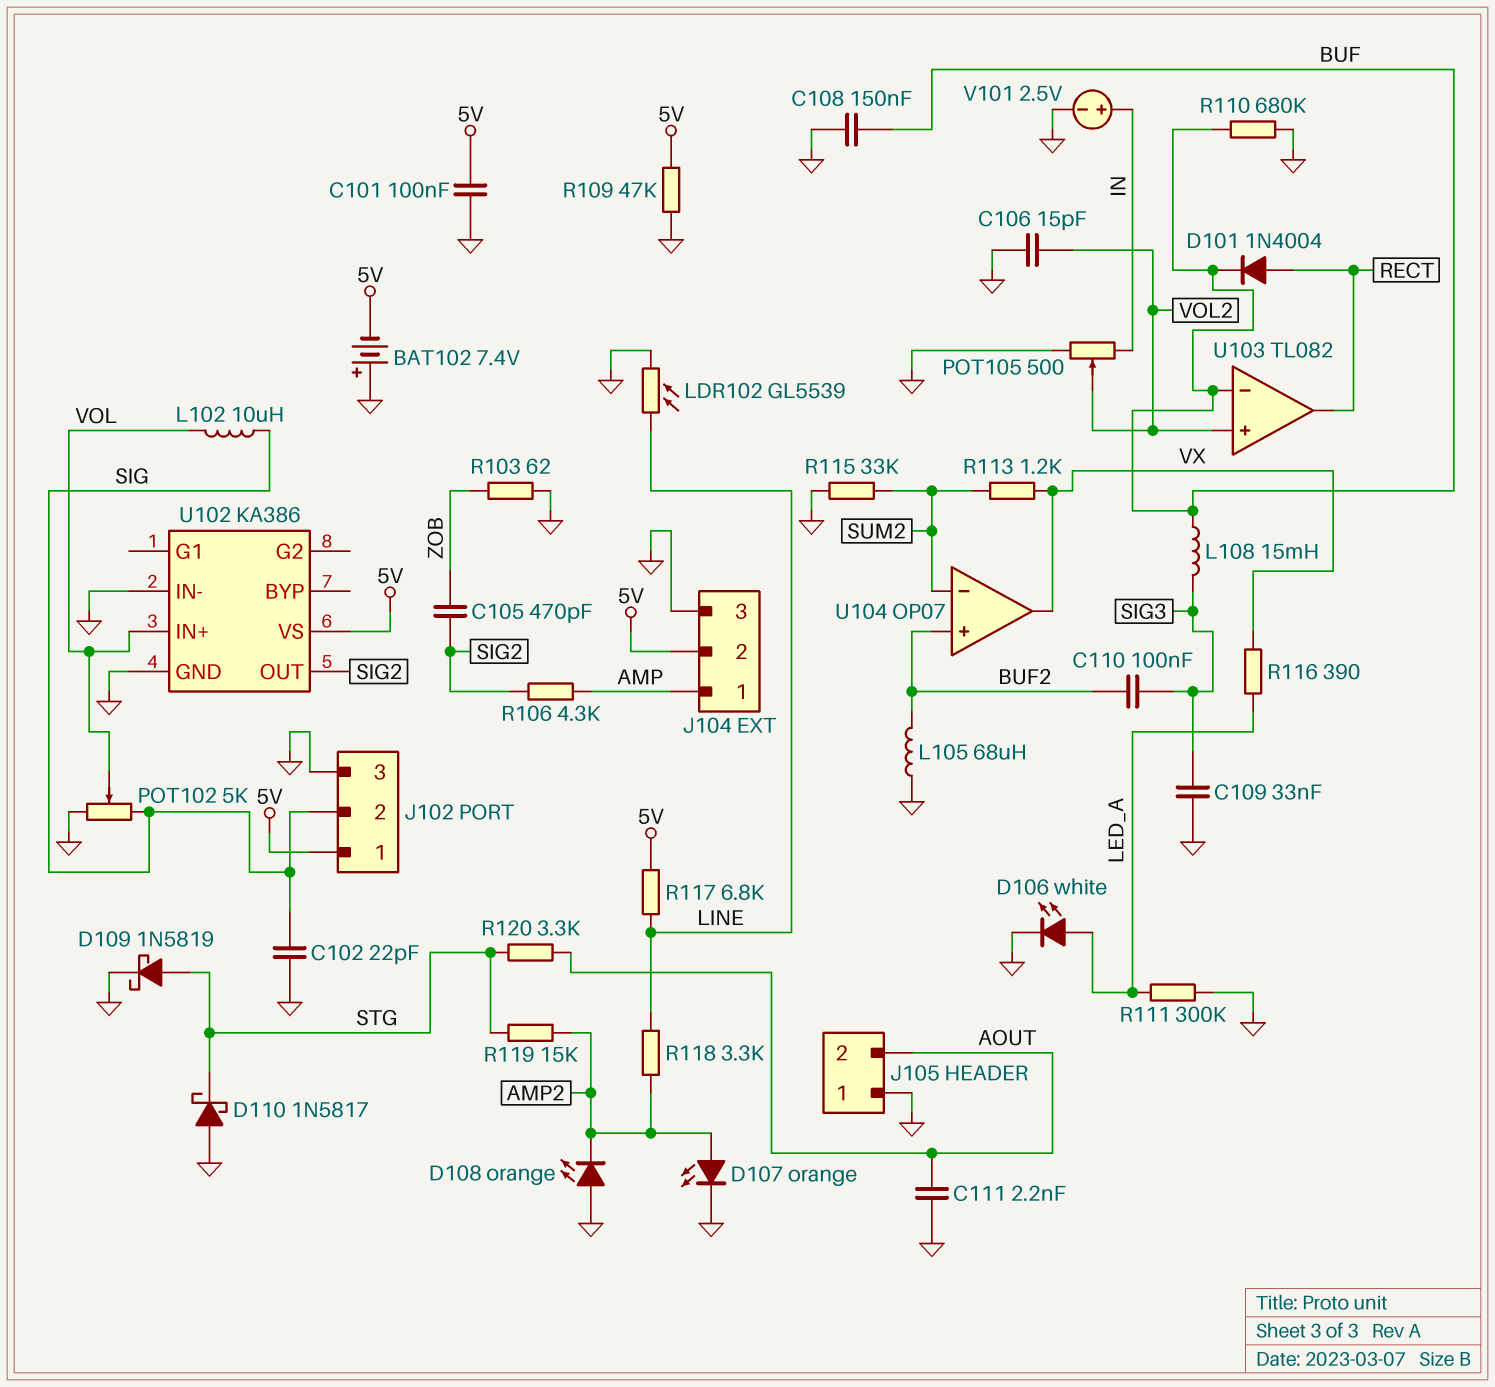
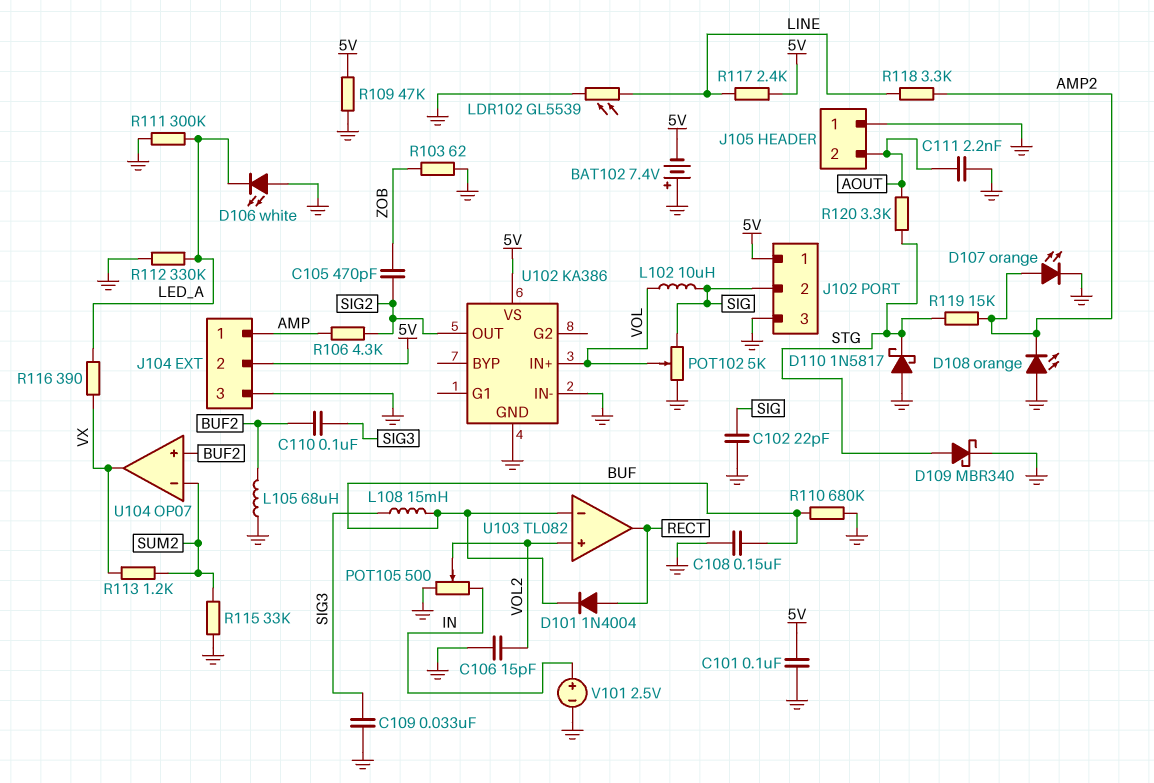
D106: LED white (A LED_A, K GND) -> LED white (A GND, K LED_A)
D109: schottky 1N5819 (A STG, K GND) -> schottky MBR340 (A STG, K GND)
R112: none -> 330k (GND, LED_A)
R117: 6.8k (5V, LINE) -> 2.4k (5V, LINE)

